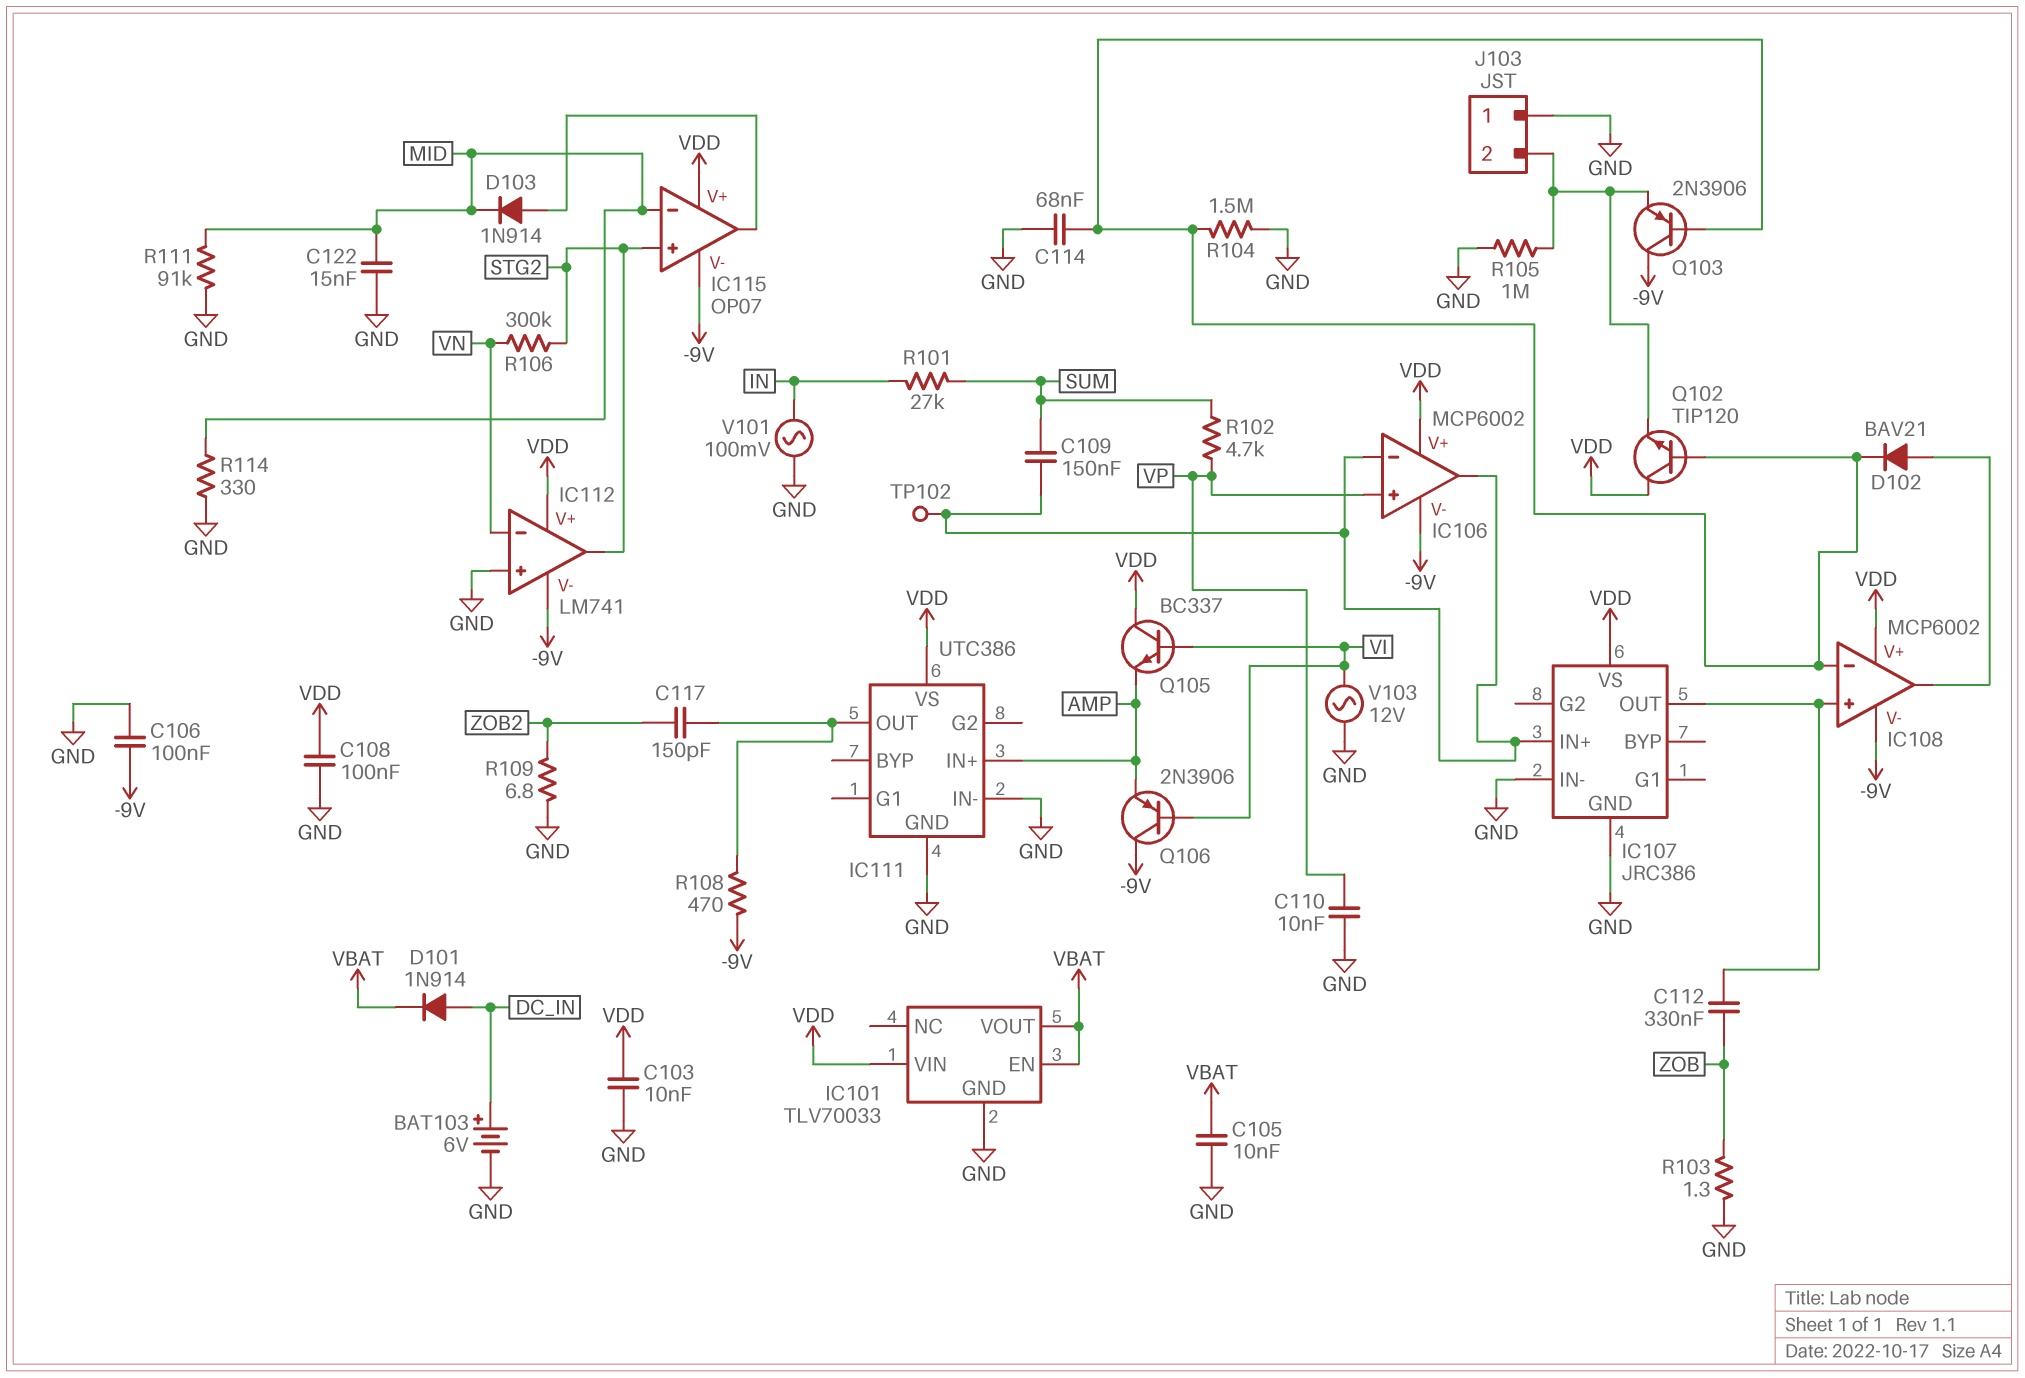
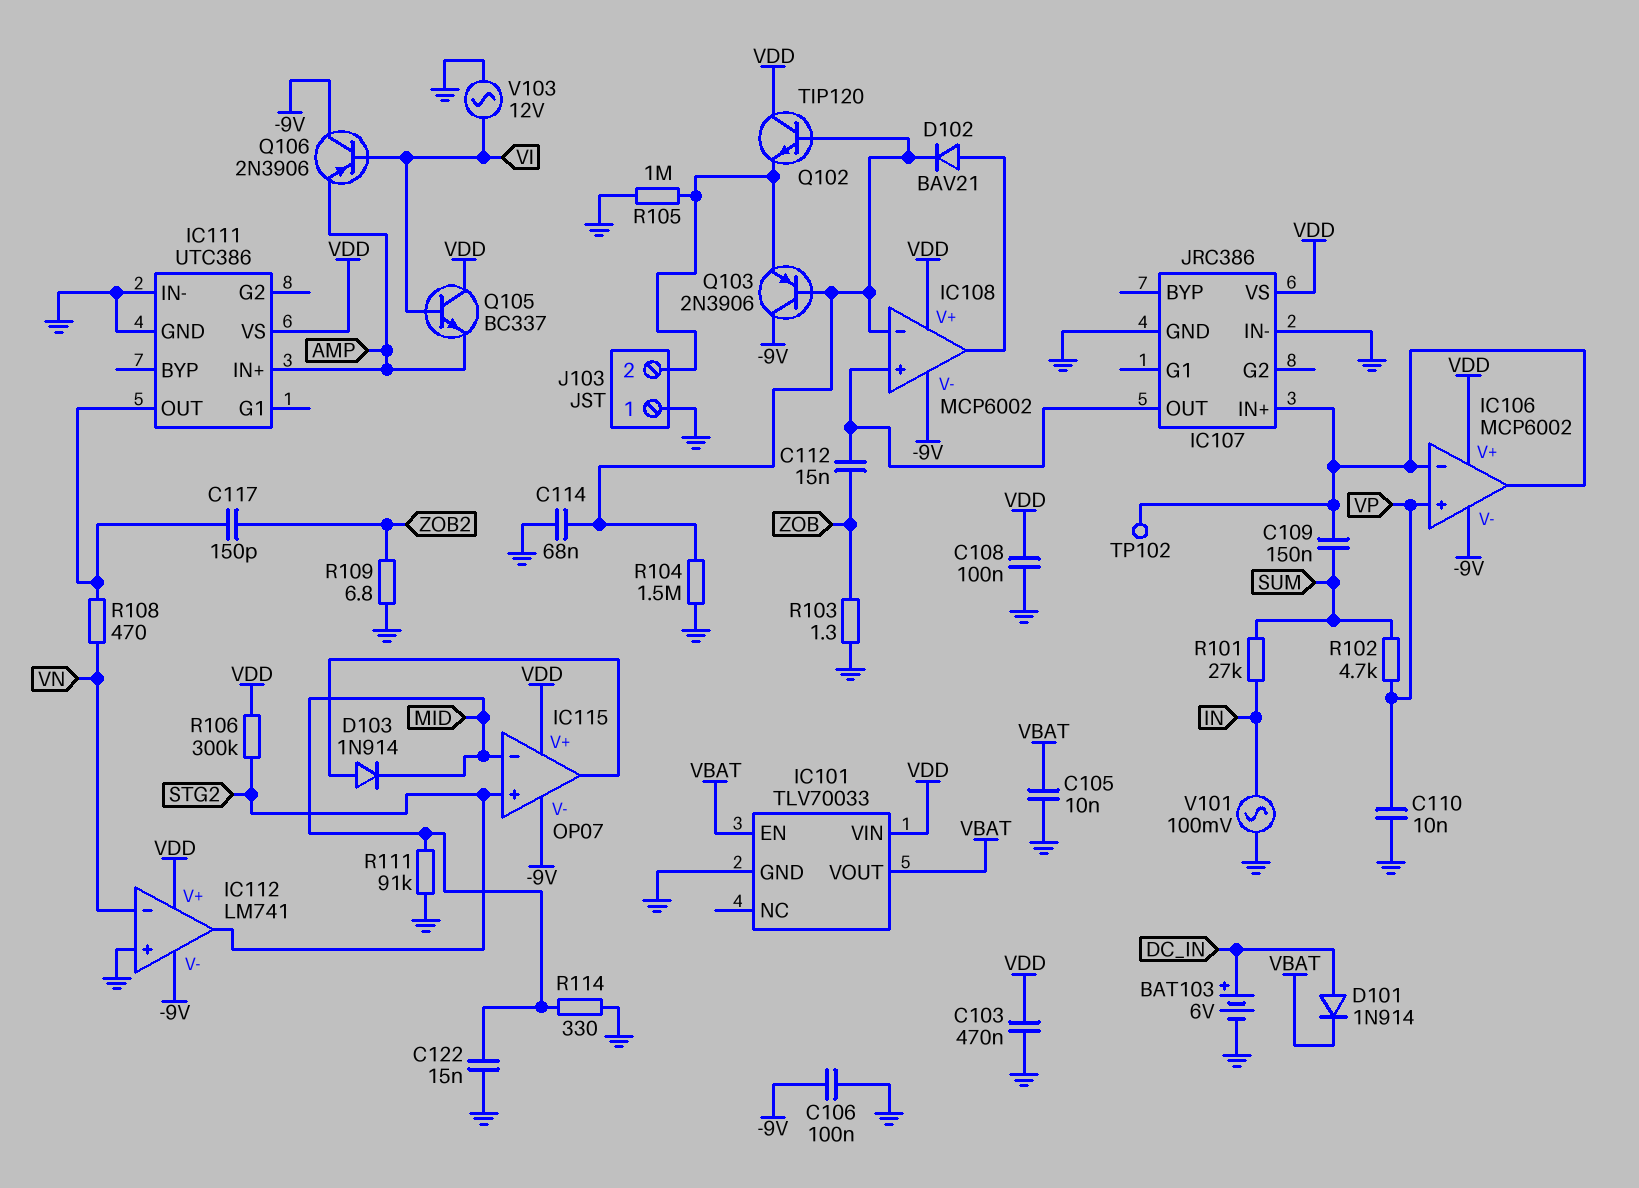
C103: 10nF (GND, VDD) -> 470nF (GND, VDD)
C112: 330nF (IC107/OUT, ZOB) -> 15nF (IC107/OUT, ZOB)
R106: 300k (STG2, VN) -> 300k (STG2, VDD)
R108: 470 (-9V, IC111/OUT) -> 470 (IC111/OUT, VN)

